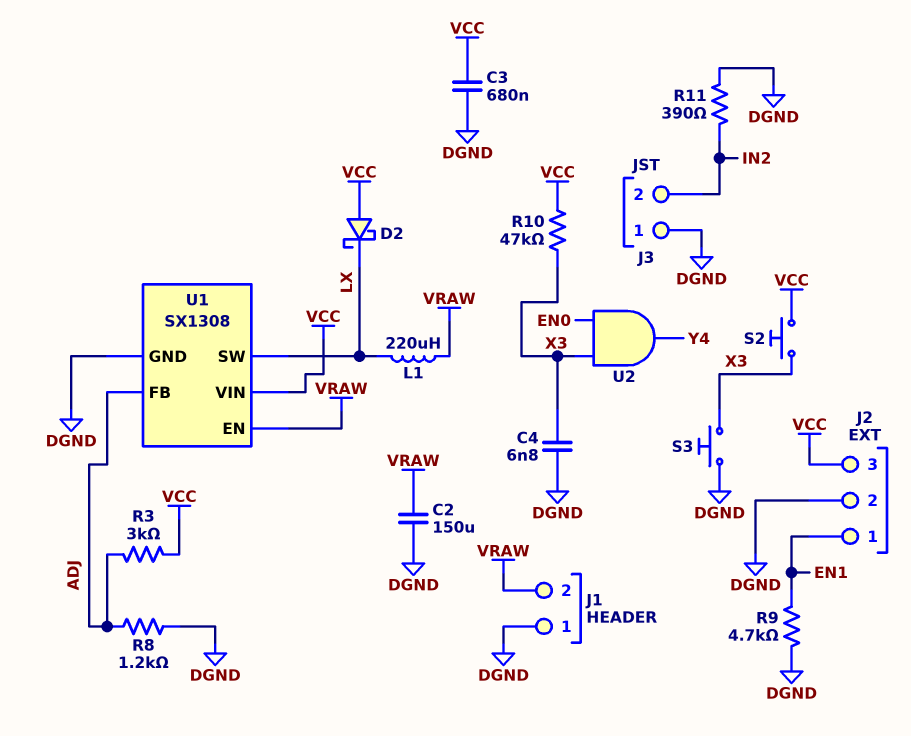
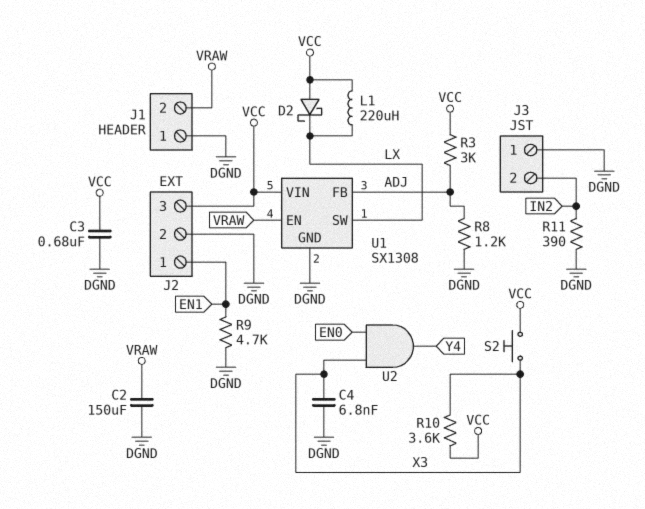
L1: 220uH (LX, VRAW) -> 220uH (LX, VCC)
R10: 47k (VCC, X3) -> 3.6k (VCC, X3)
S3: button (DGND, X3) -> none

